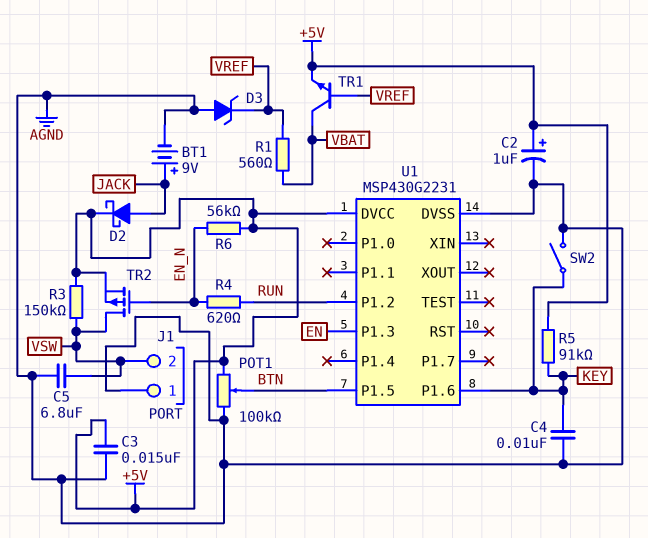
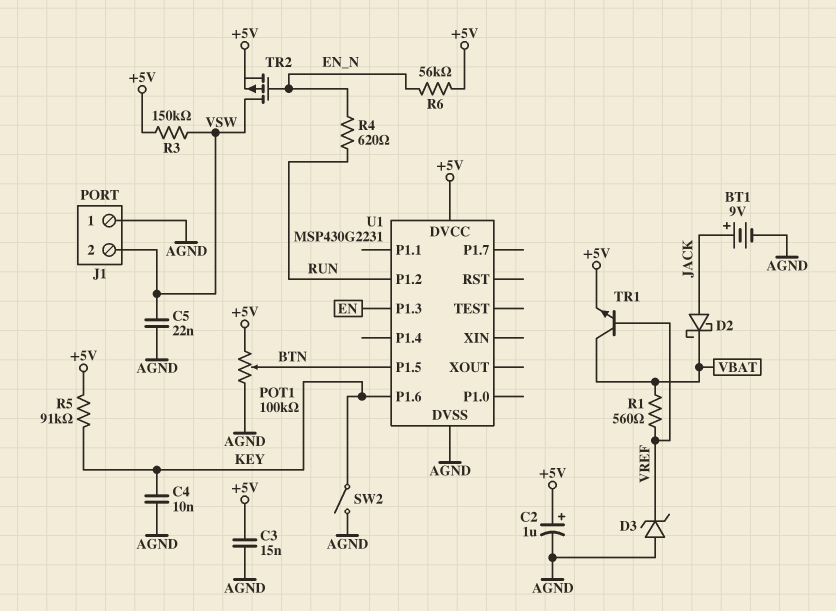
C5: 6.8uF (AGND, VSW) -> 22nF (AGND, VSW)
D2: schottky (A JACK, K +5V) -> schottky (A JACK, K VBAT)

